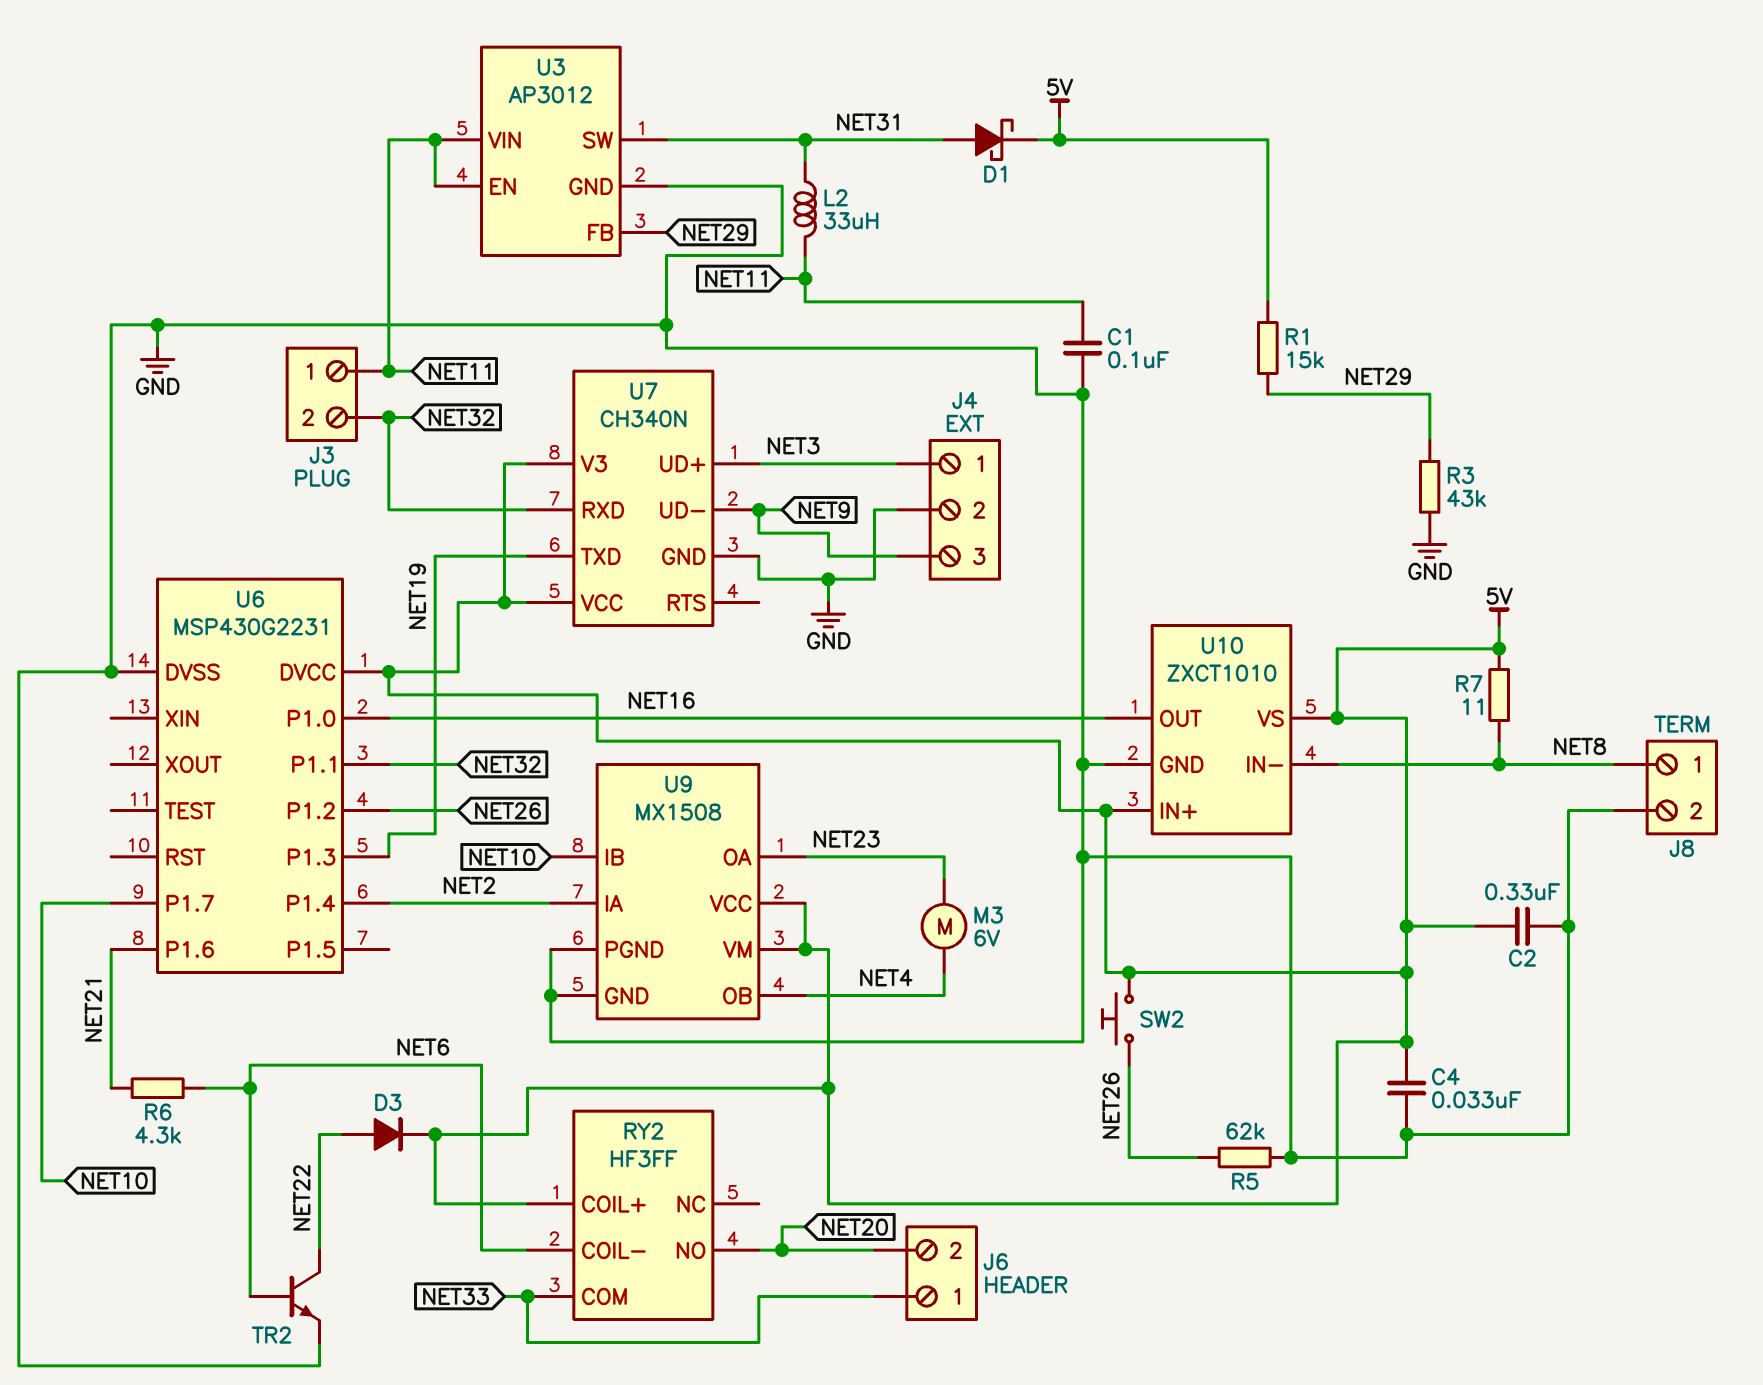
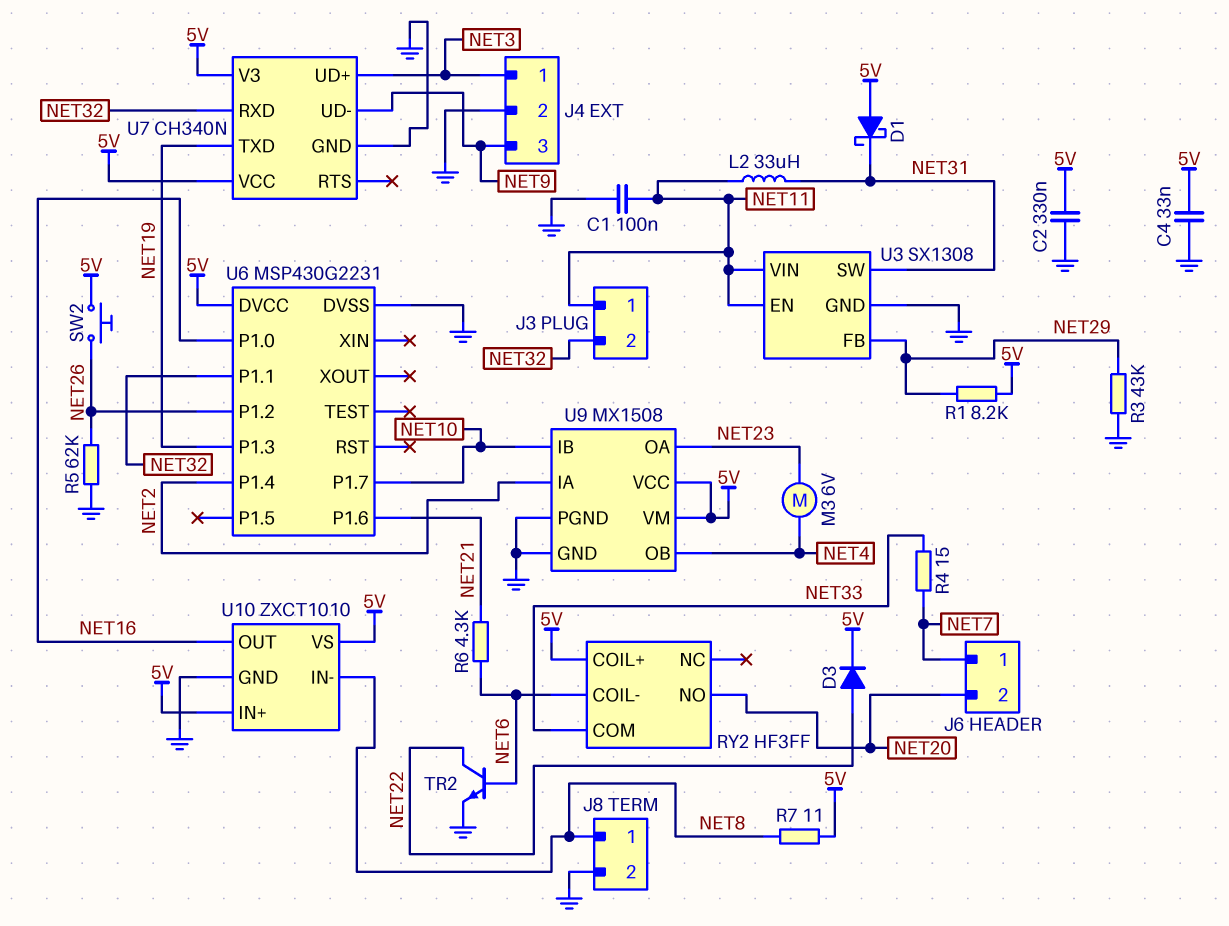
D1: schottky (A NET31, K 5V) -> schottky (A 5V, K NET31)
J6 pin 1: NET33 -> NET7
R1: 15k (5V, NET29) -> 8.2k (5V, NET29)
R4: none -> 15 (NET7, NET33)
U3: AP3012 -> SX1308

